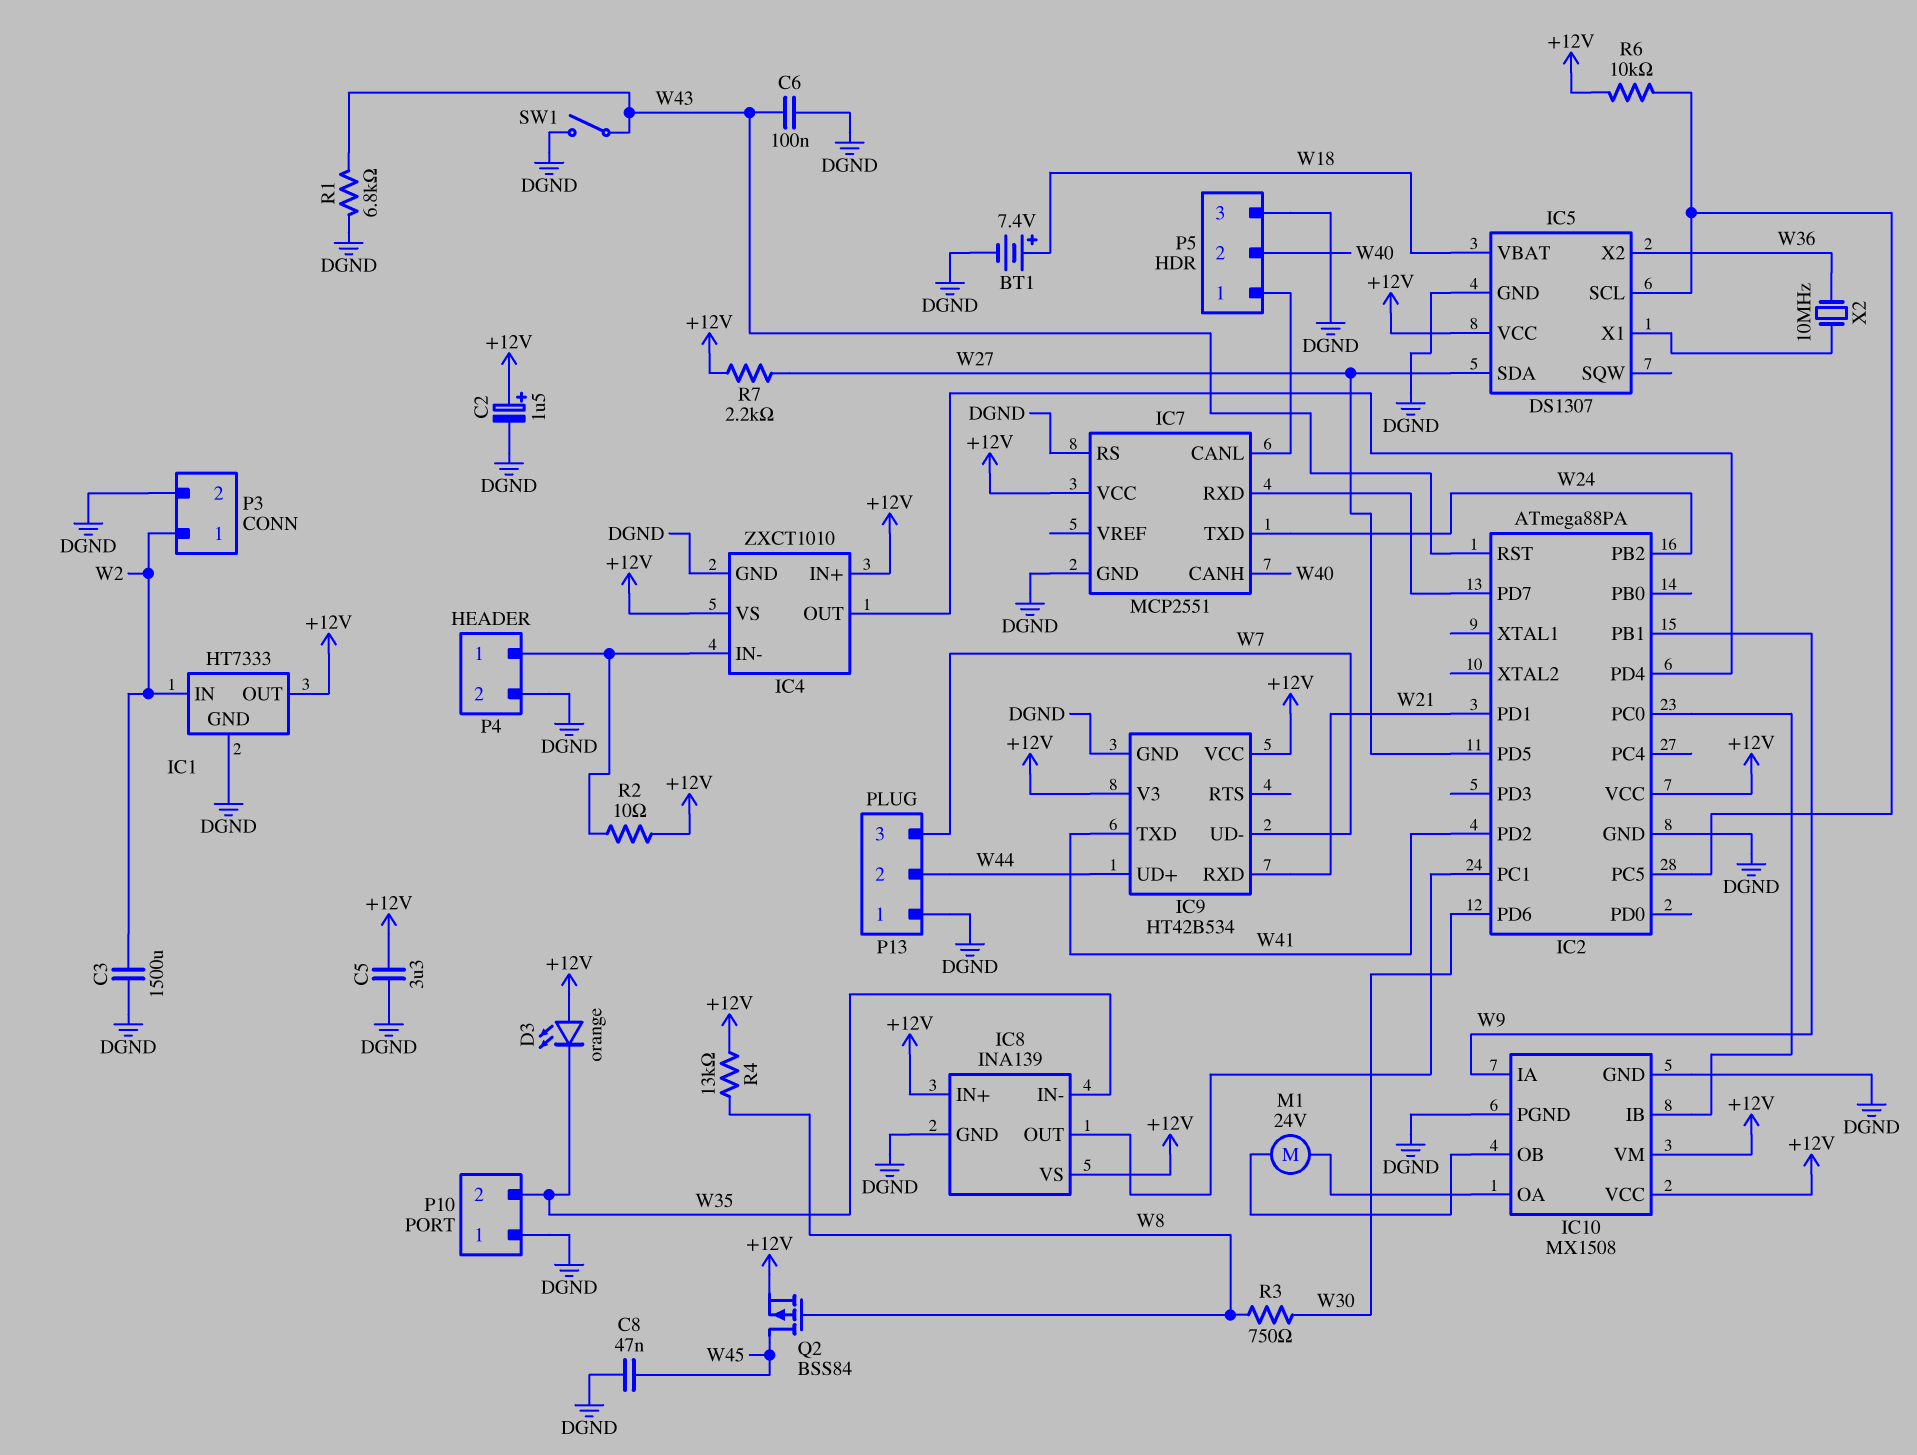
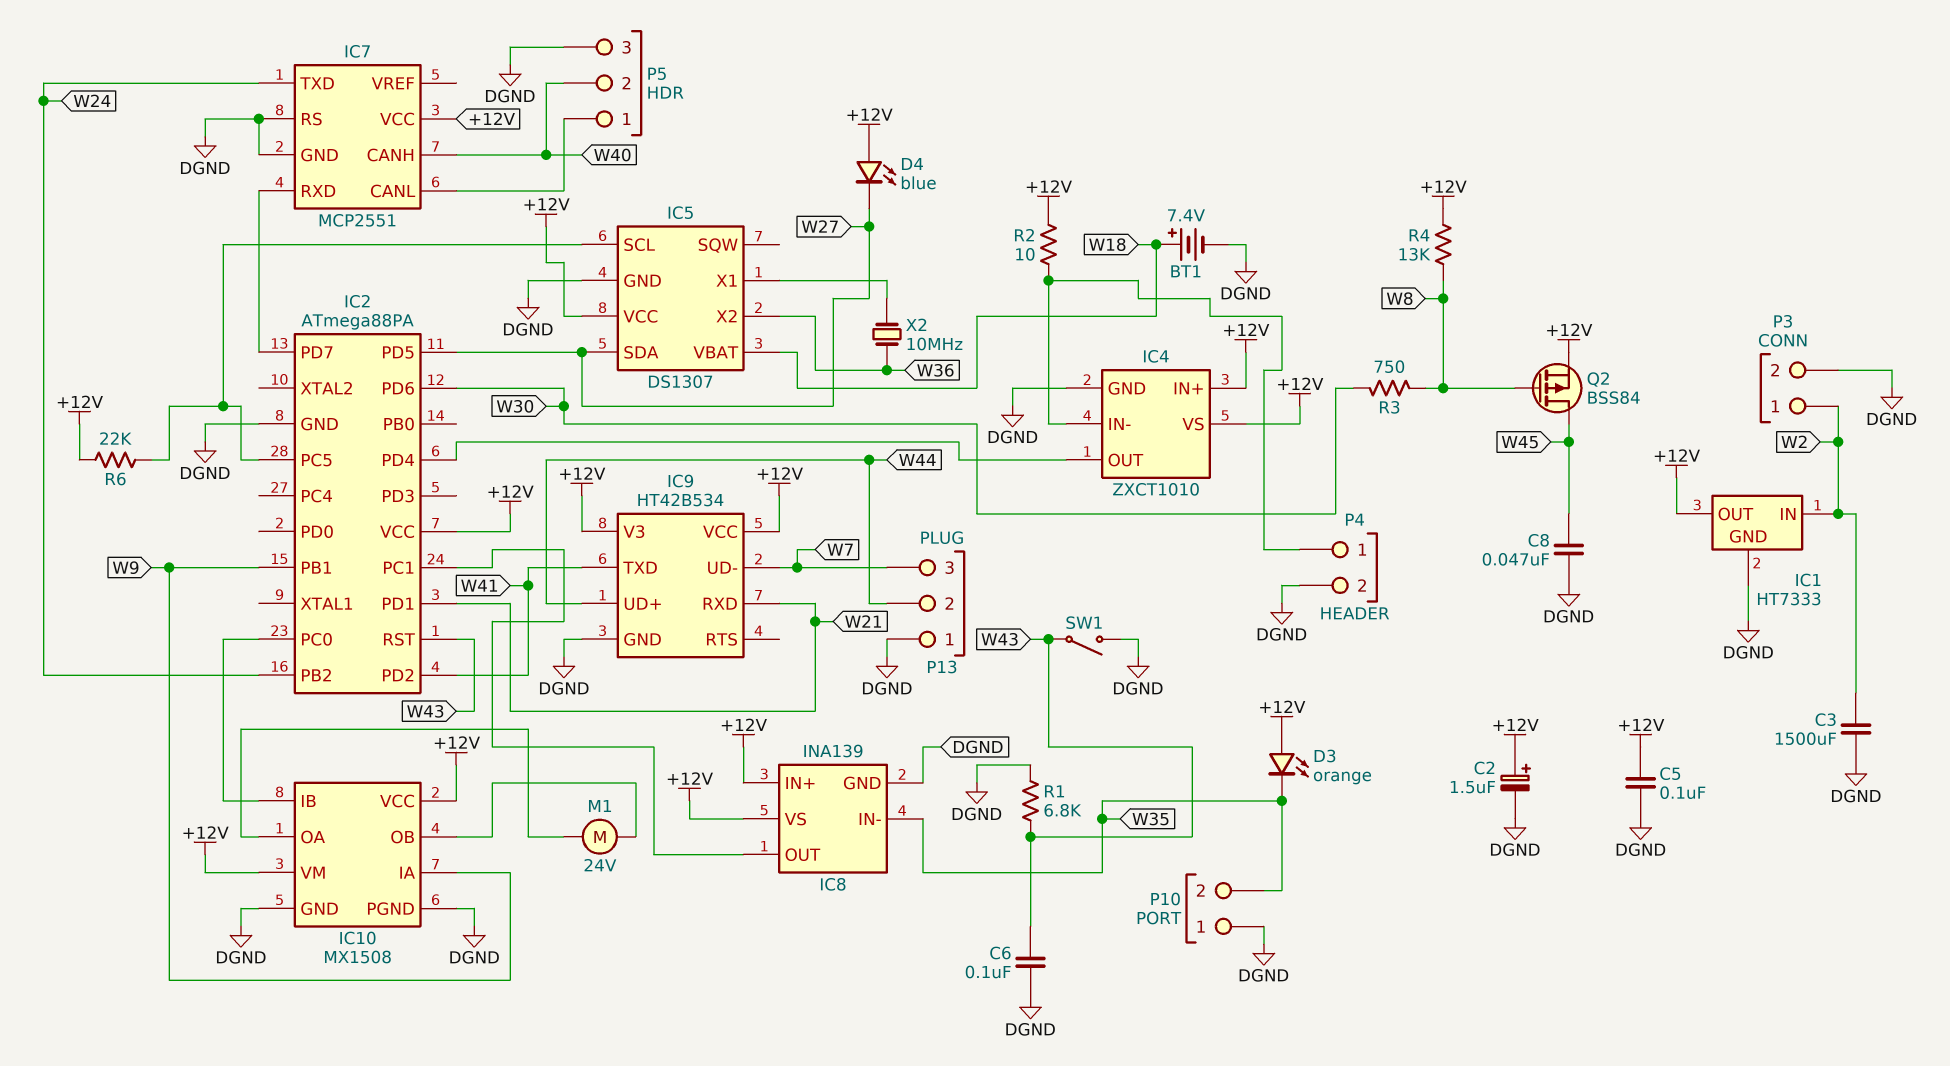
C5: 3.3uF (+12V, DGND) -> 100nF (+12V, DGND)
D4: none -> LED blue (A +12V, K W27)
R6: 10k (+12V, IC2/PC5) -> 22k (+12V, IC2/PC5)
R7: 2.2k (+12V, W27) -> none

